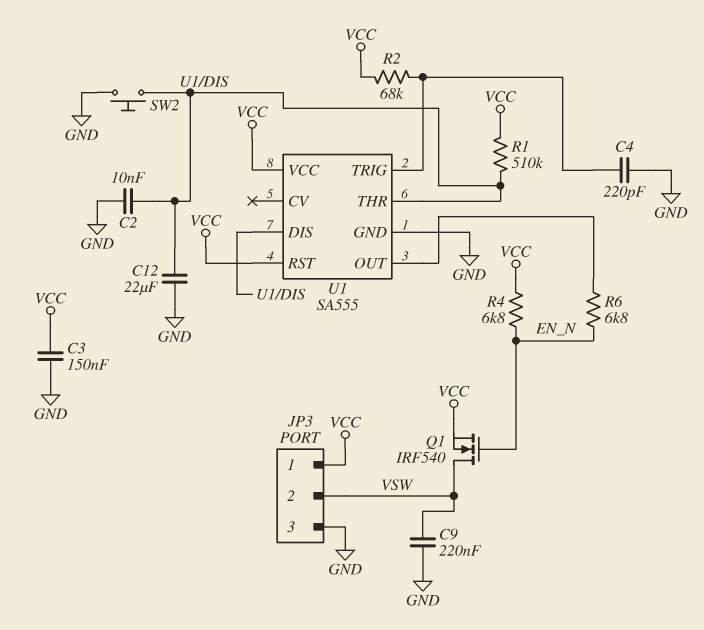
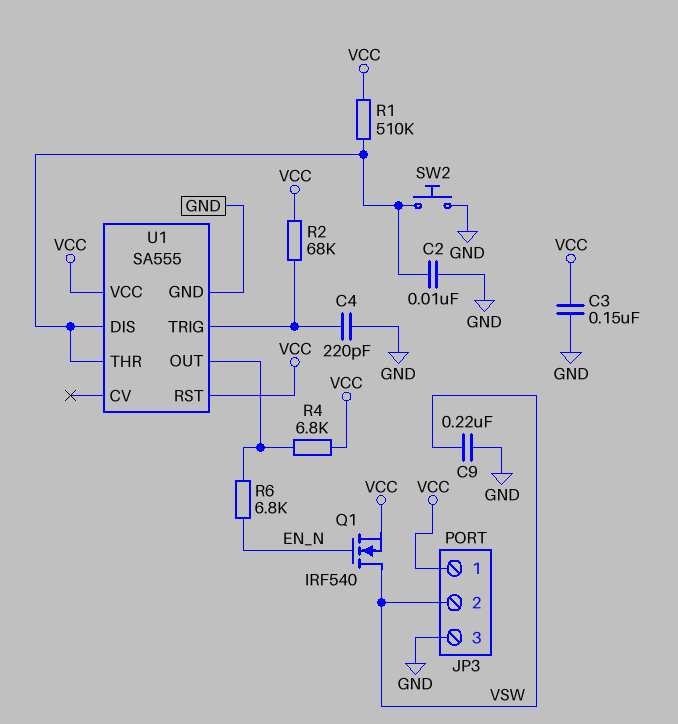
C12: 22uF (GND, U1/DIS) -> none
R4: 6.8k (EN_N, VCC) -> 6.8k (U1/OUT, VCC)

